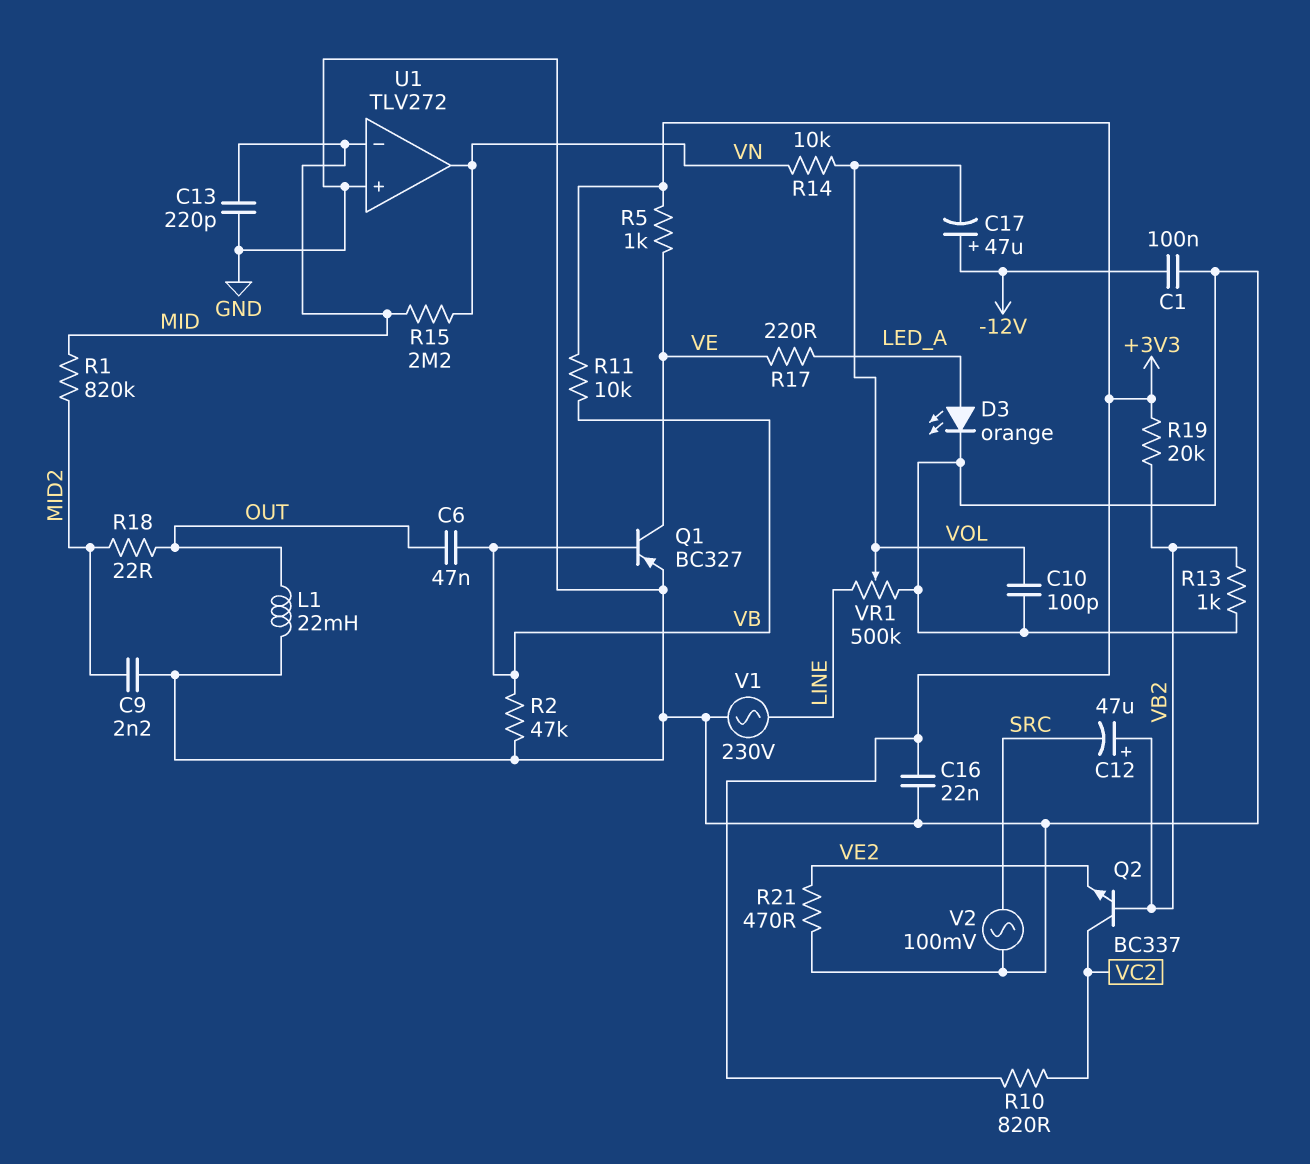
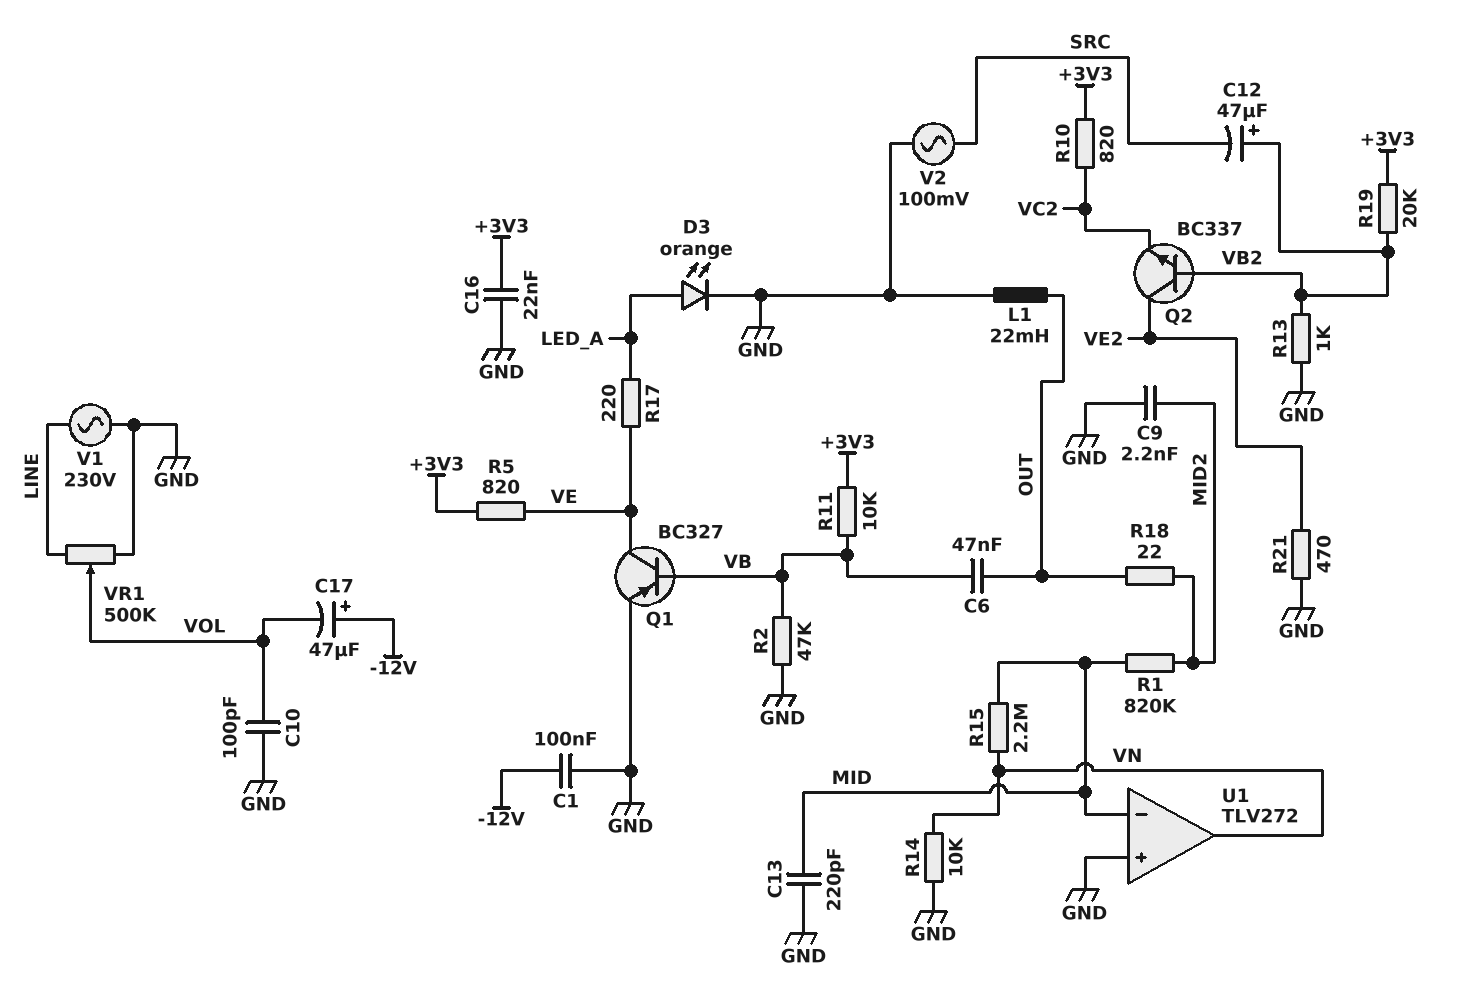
Q2: NPN BC337 (B VB2, C VC2, E VE2) -> NPN BC337 (B VB2, C VE2, E VC2)
R5: 1k (+3V3, VE) -> 820 (+3V3, VE)
R14: 10k (VN, VOL) -> 10k (GND, VN)

